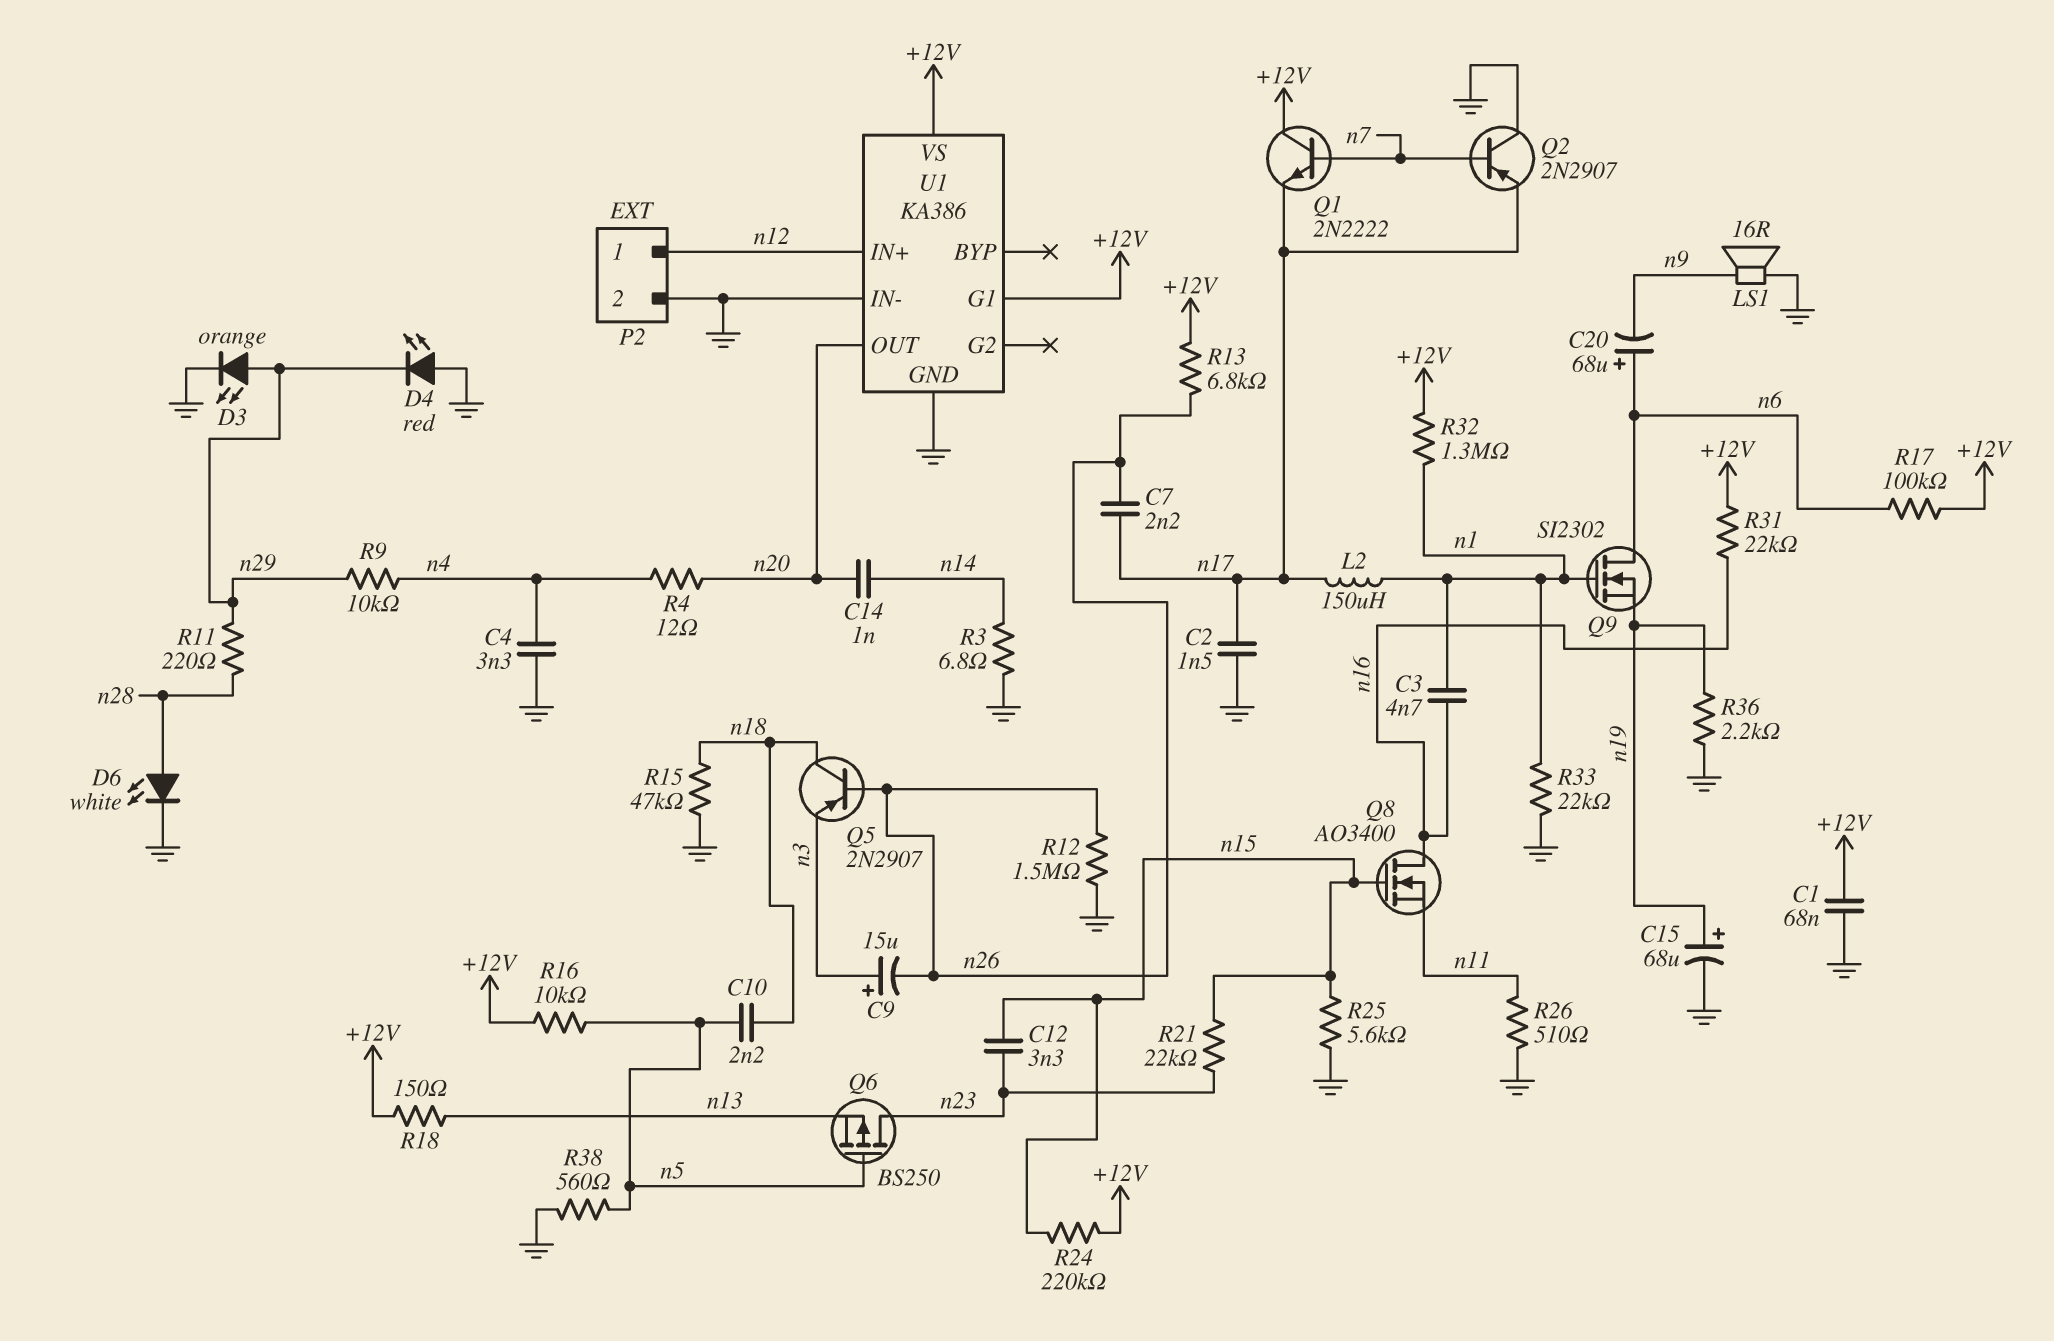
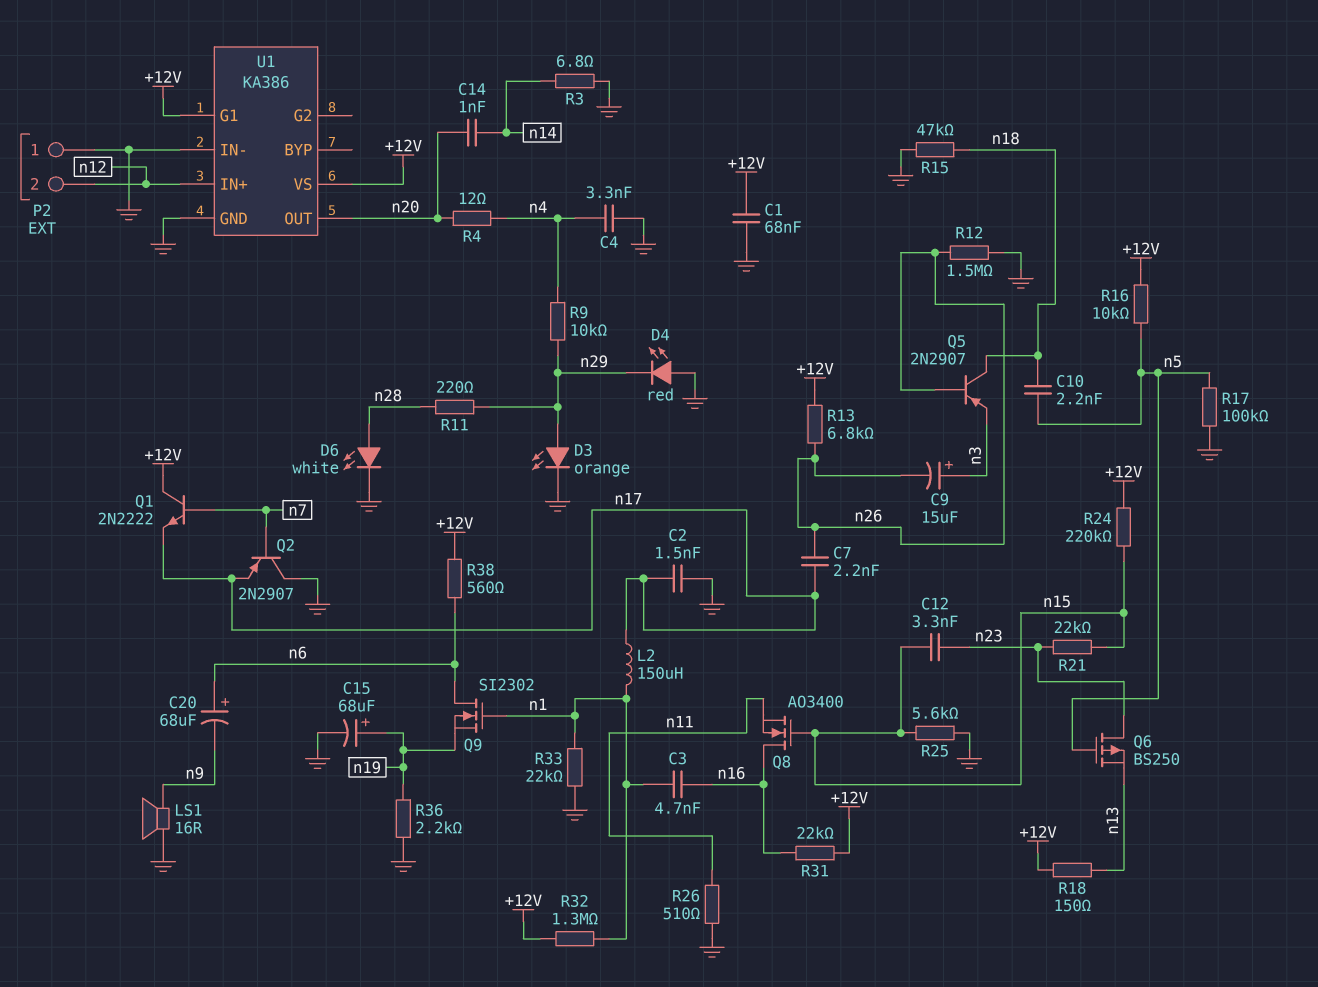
P2 pin 1: n12 -> GND
P2 pin 2: GND -> n12
R17: 100k (+12V, n6) -> 100k (GND, n5)
R38: 560 (GND, n5) -> 560 (+12V, n6)

